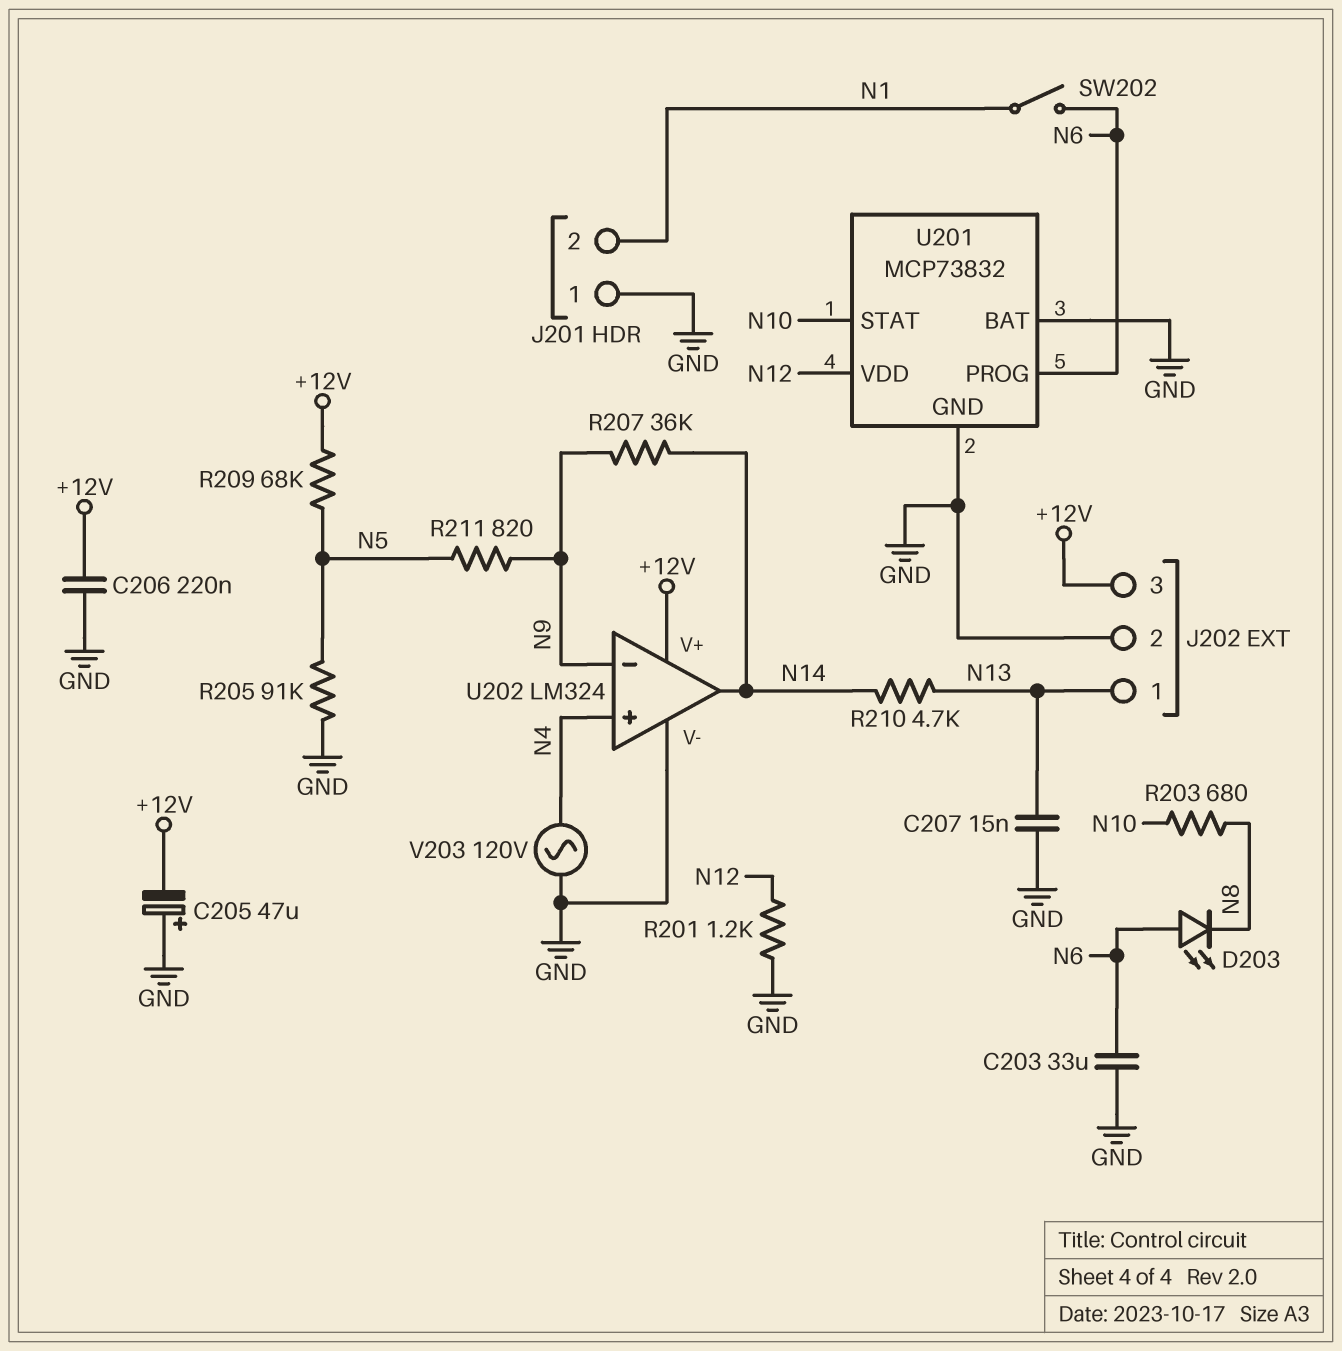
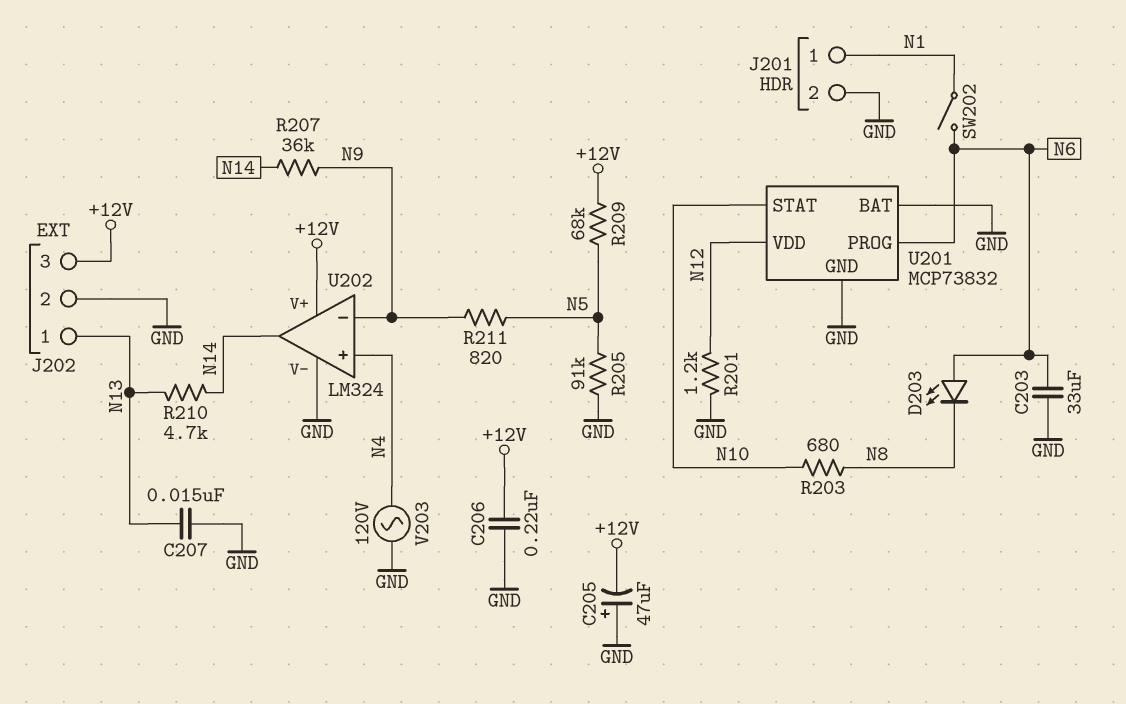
J201 pin 1: GND -> N1
J201 pin 2: N1 -> GND

